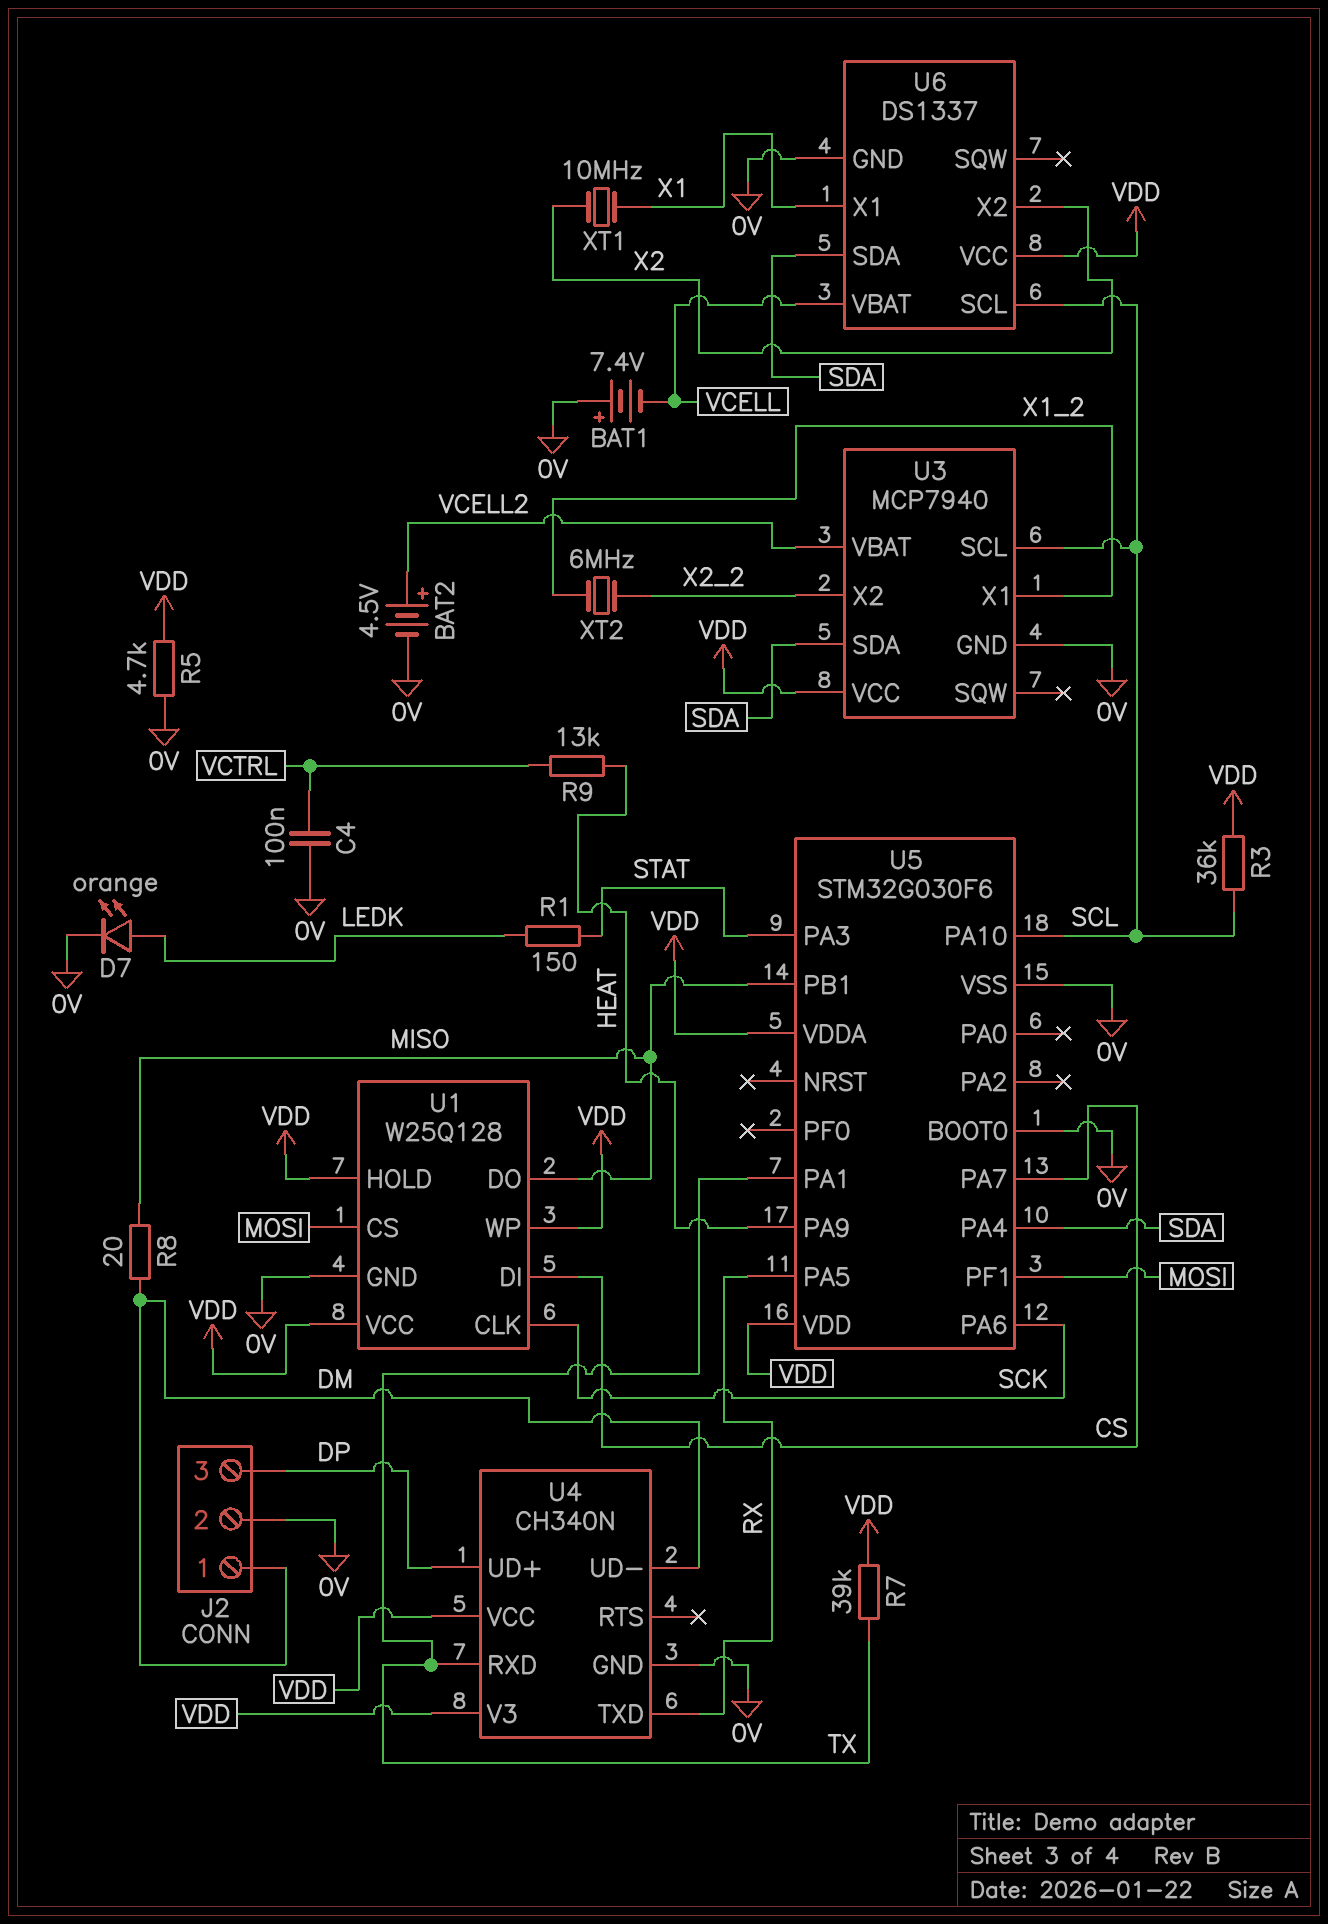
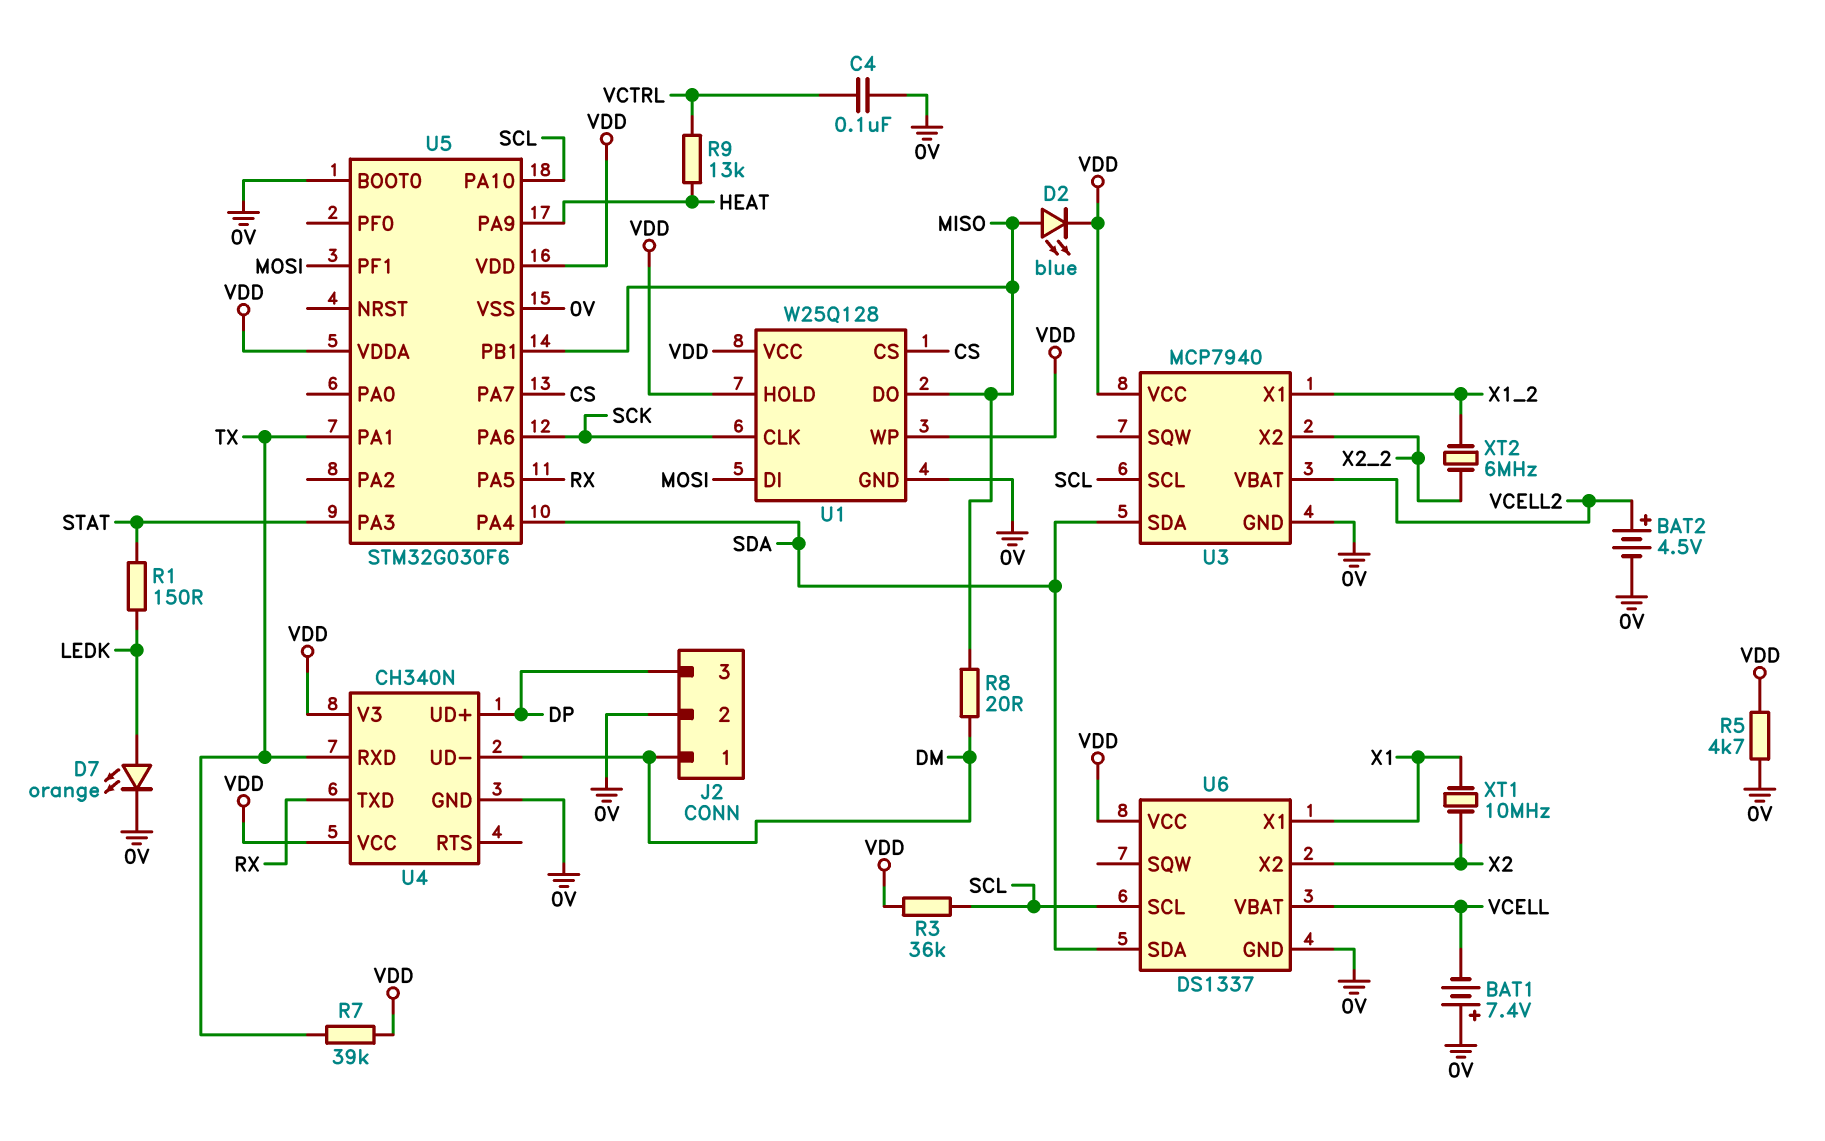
D2: none -> LED blue (A MISO, K VDD)
U1 pin CS: MOSI -> CS
U1 pin DI: CS -> MOSI

